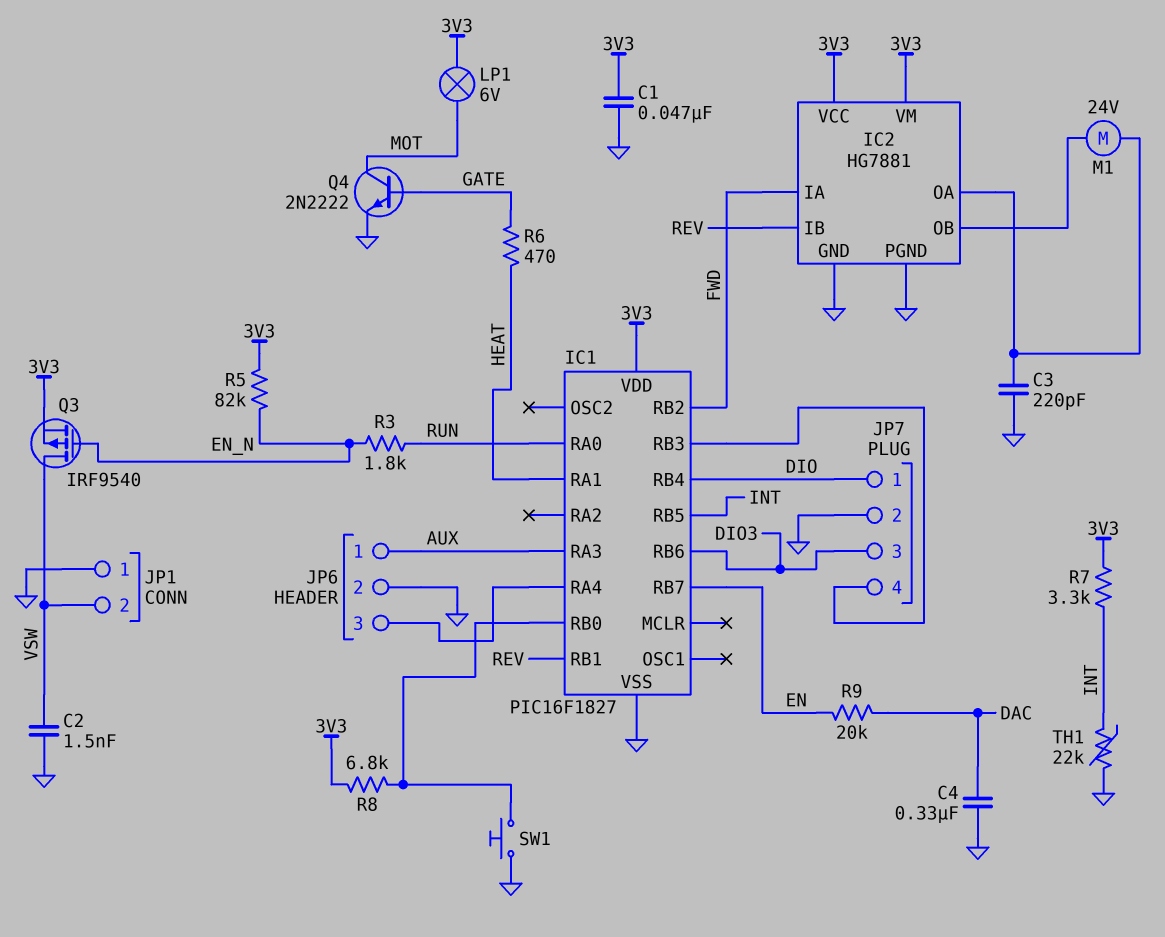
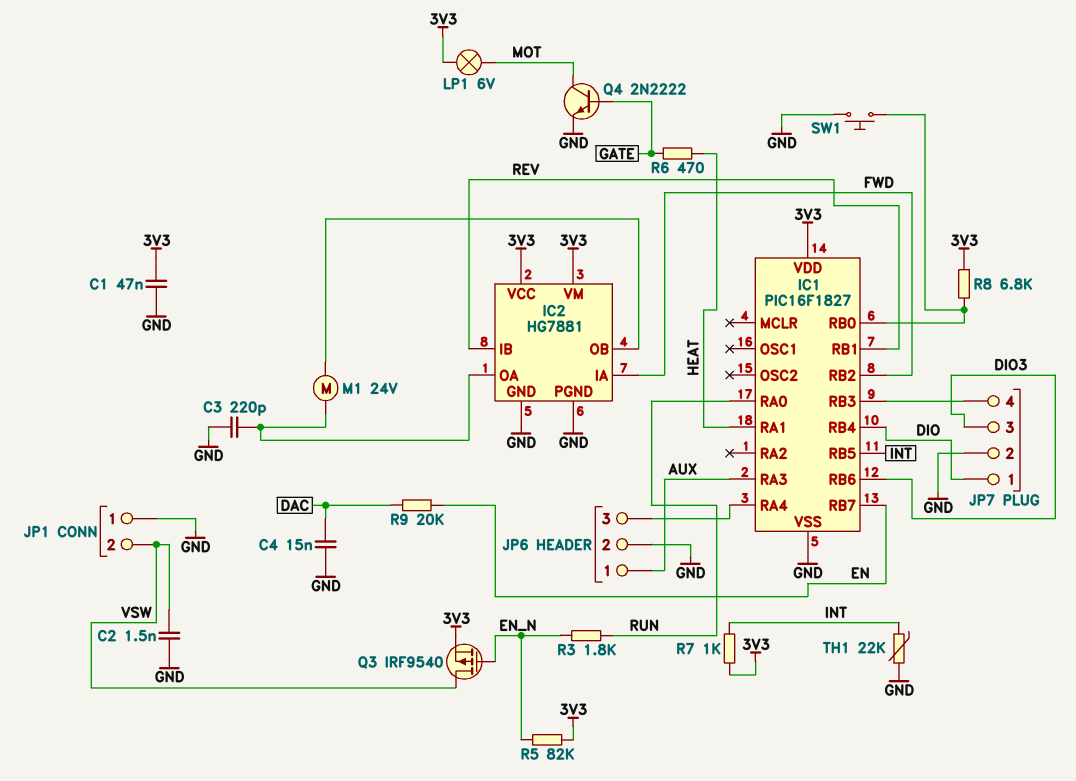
C4: 330nF (DAC, GND) -> 15nF (DAC, GND)
R7: 3.3k (3V3, INT) -> 1k (3V3, INT)

